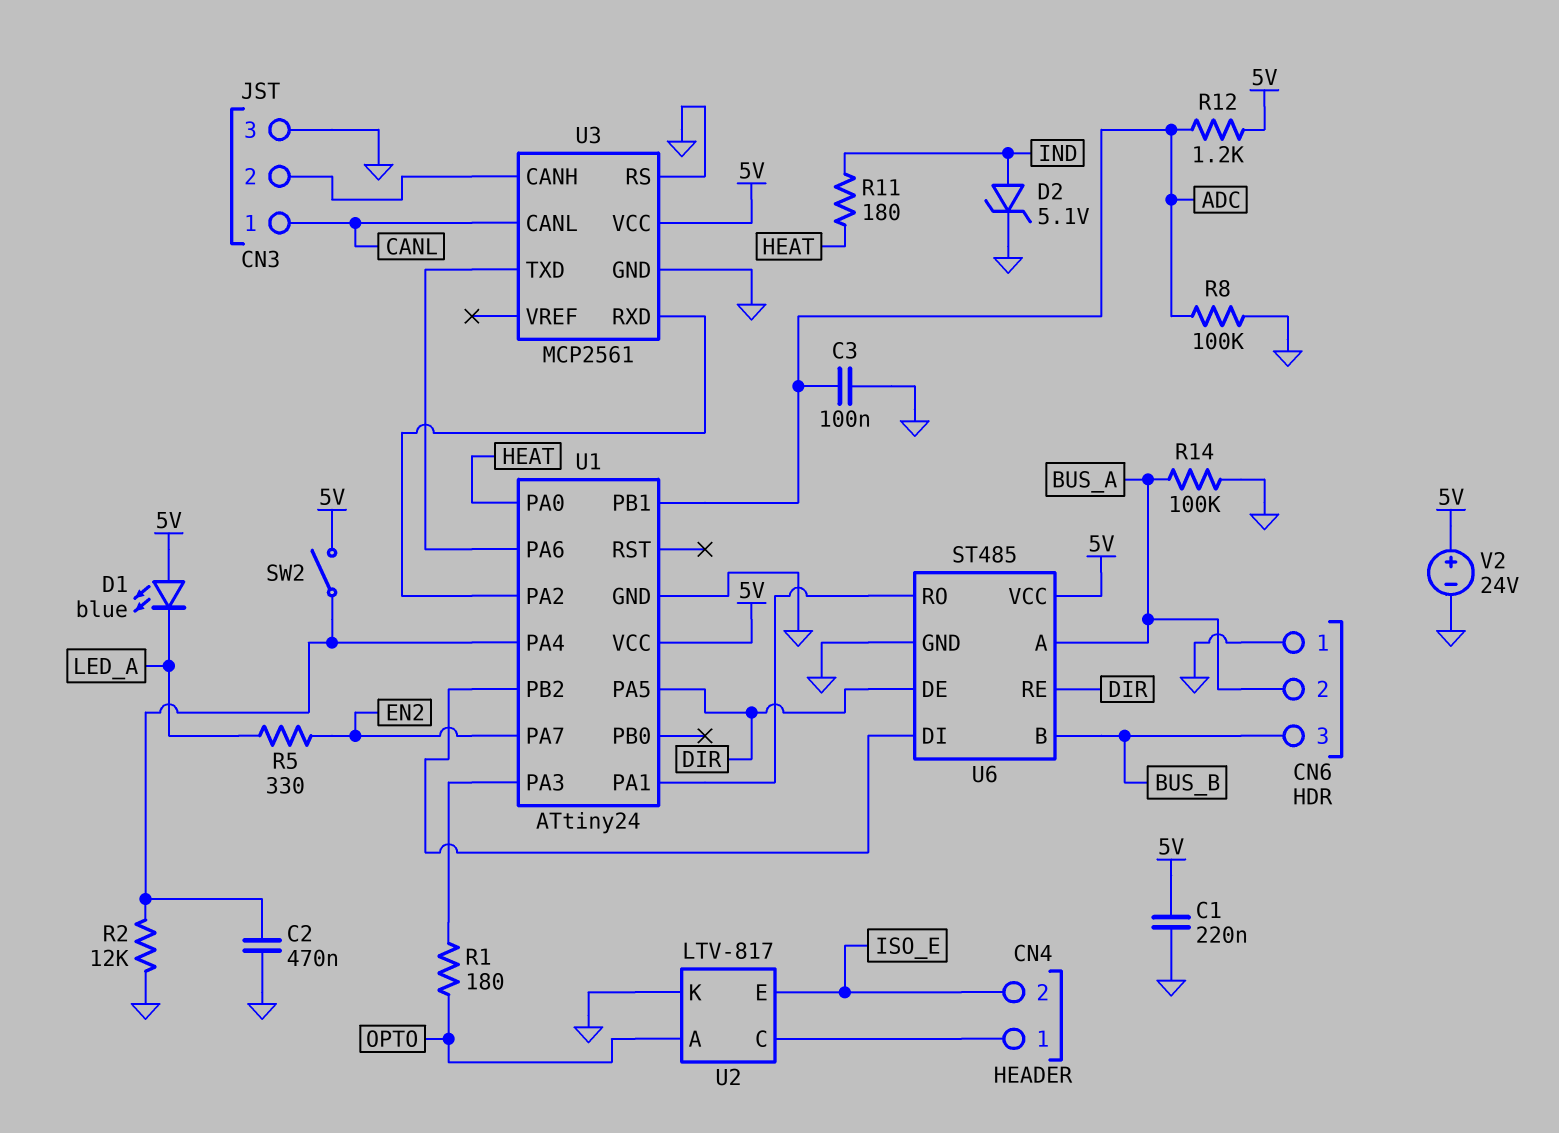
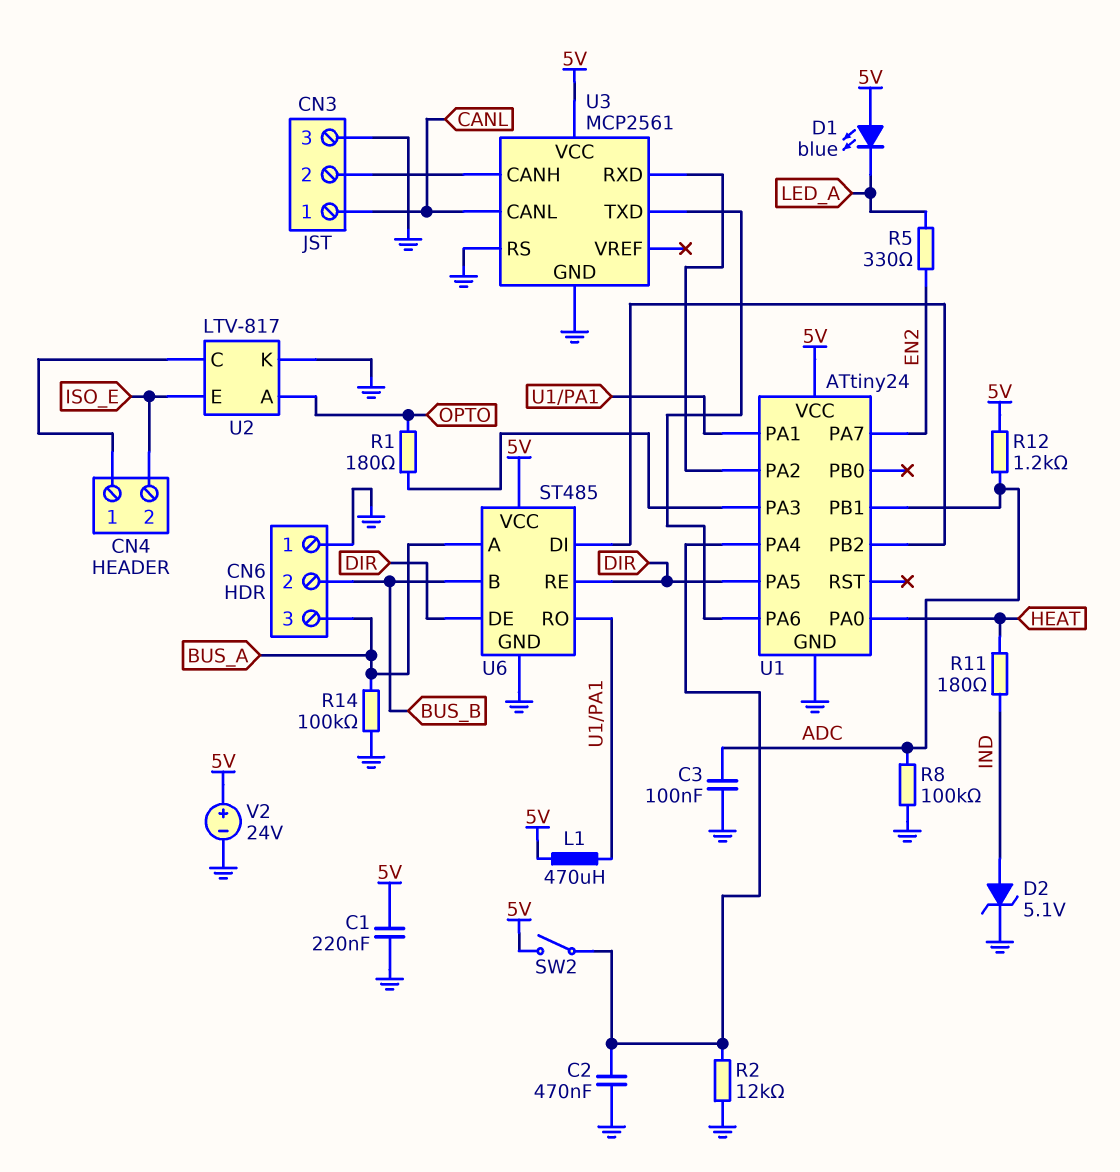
CN6 pin 2: BUS_A -> BUS_B
CN6 pin 3: BUS_B -> BUS_A
L1: none -> 470uH (5V, U1/PA1)

